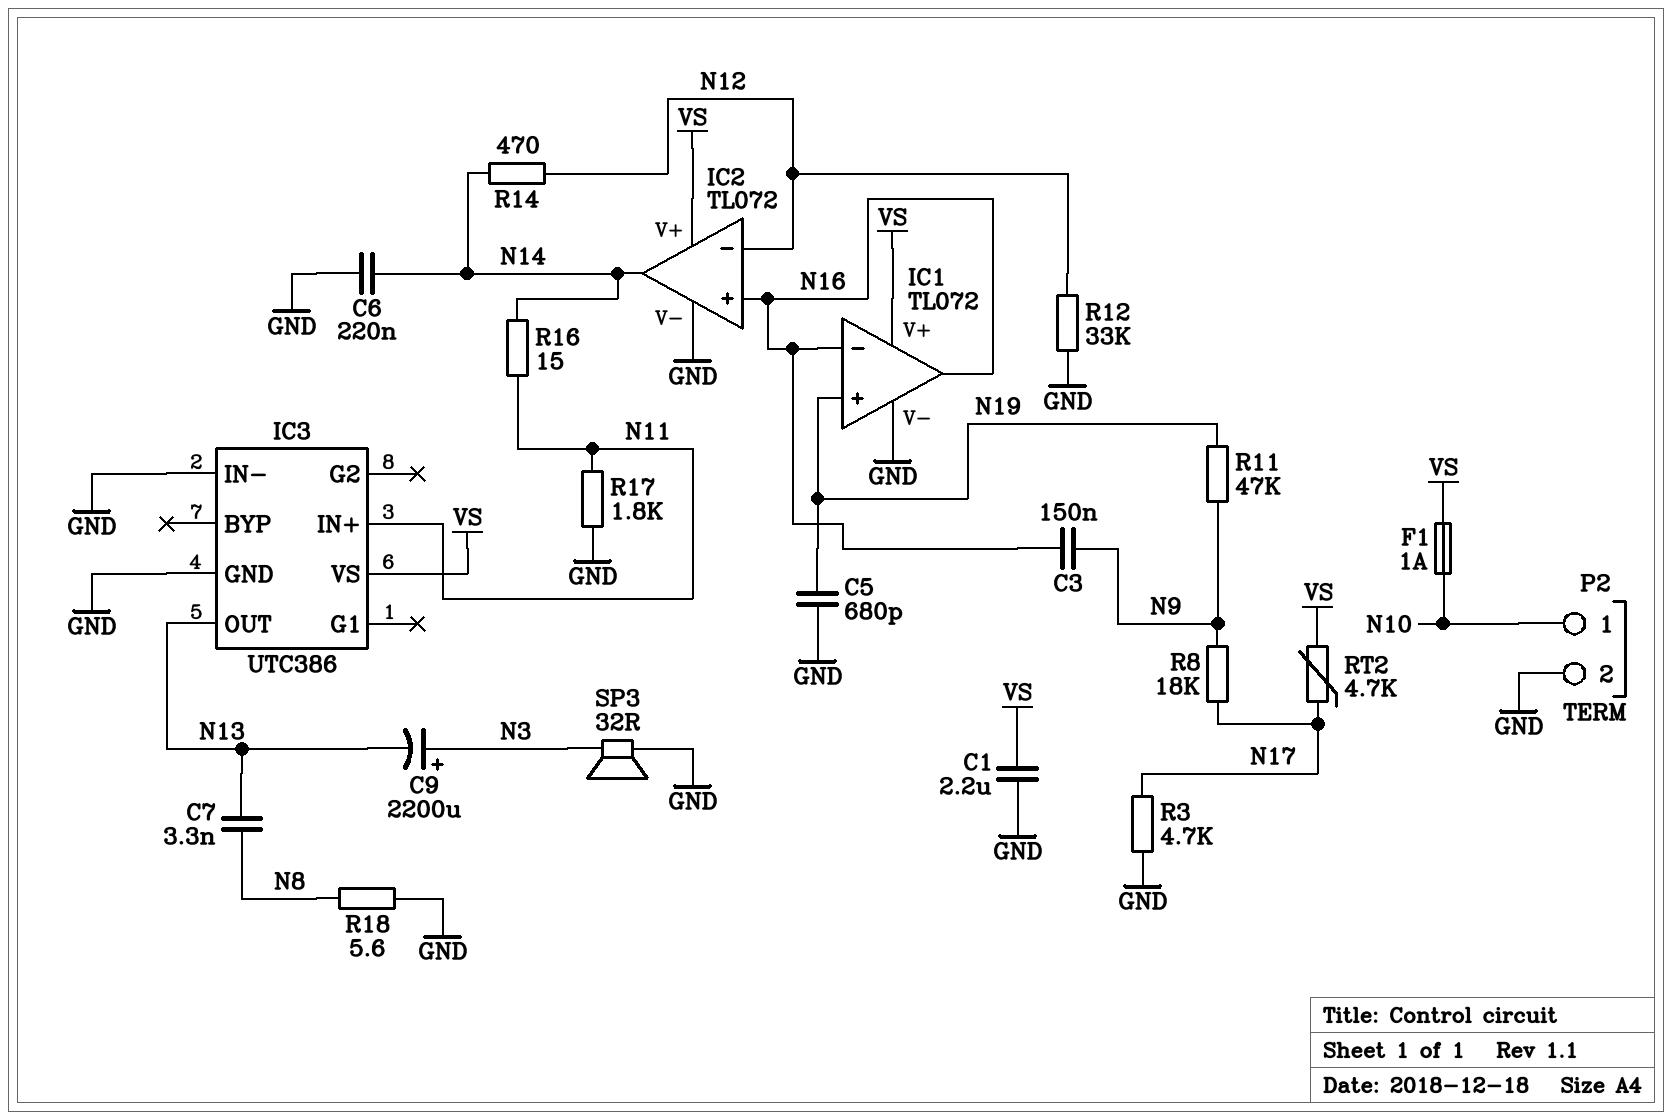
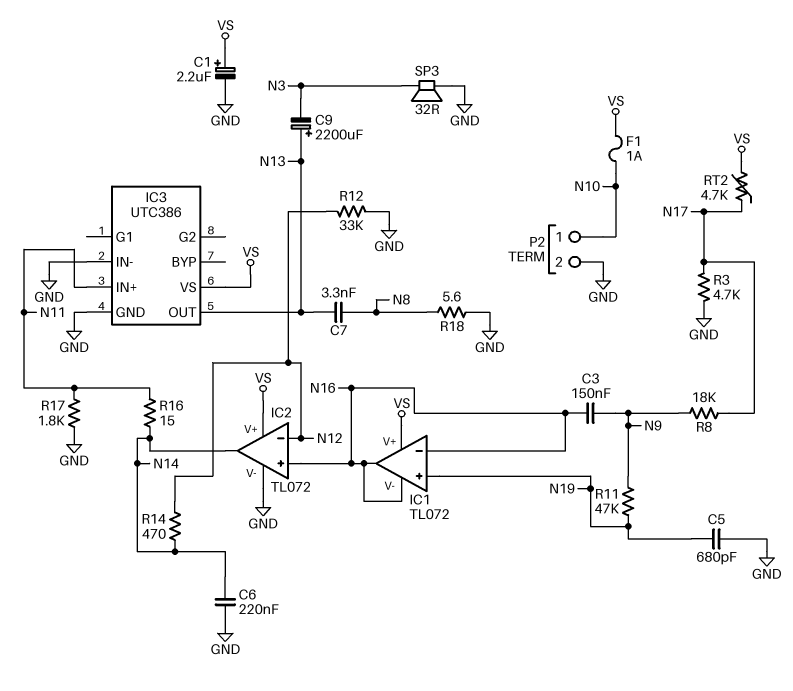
C1: 2.2uF (GND, VS) -> 2.2uF (plus VS, minus GND)
C9: 2200uF (plus N3, minus N13) -> 2200uF (plus N13, minus N3)
IC1 pin V-: GND -> N16

